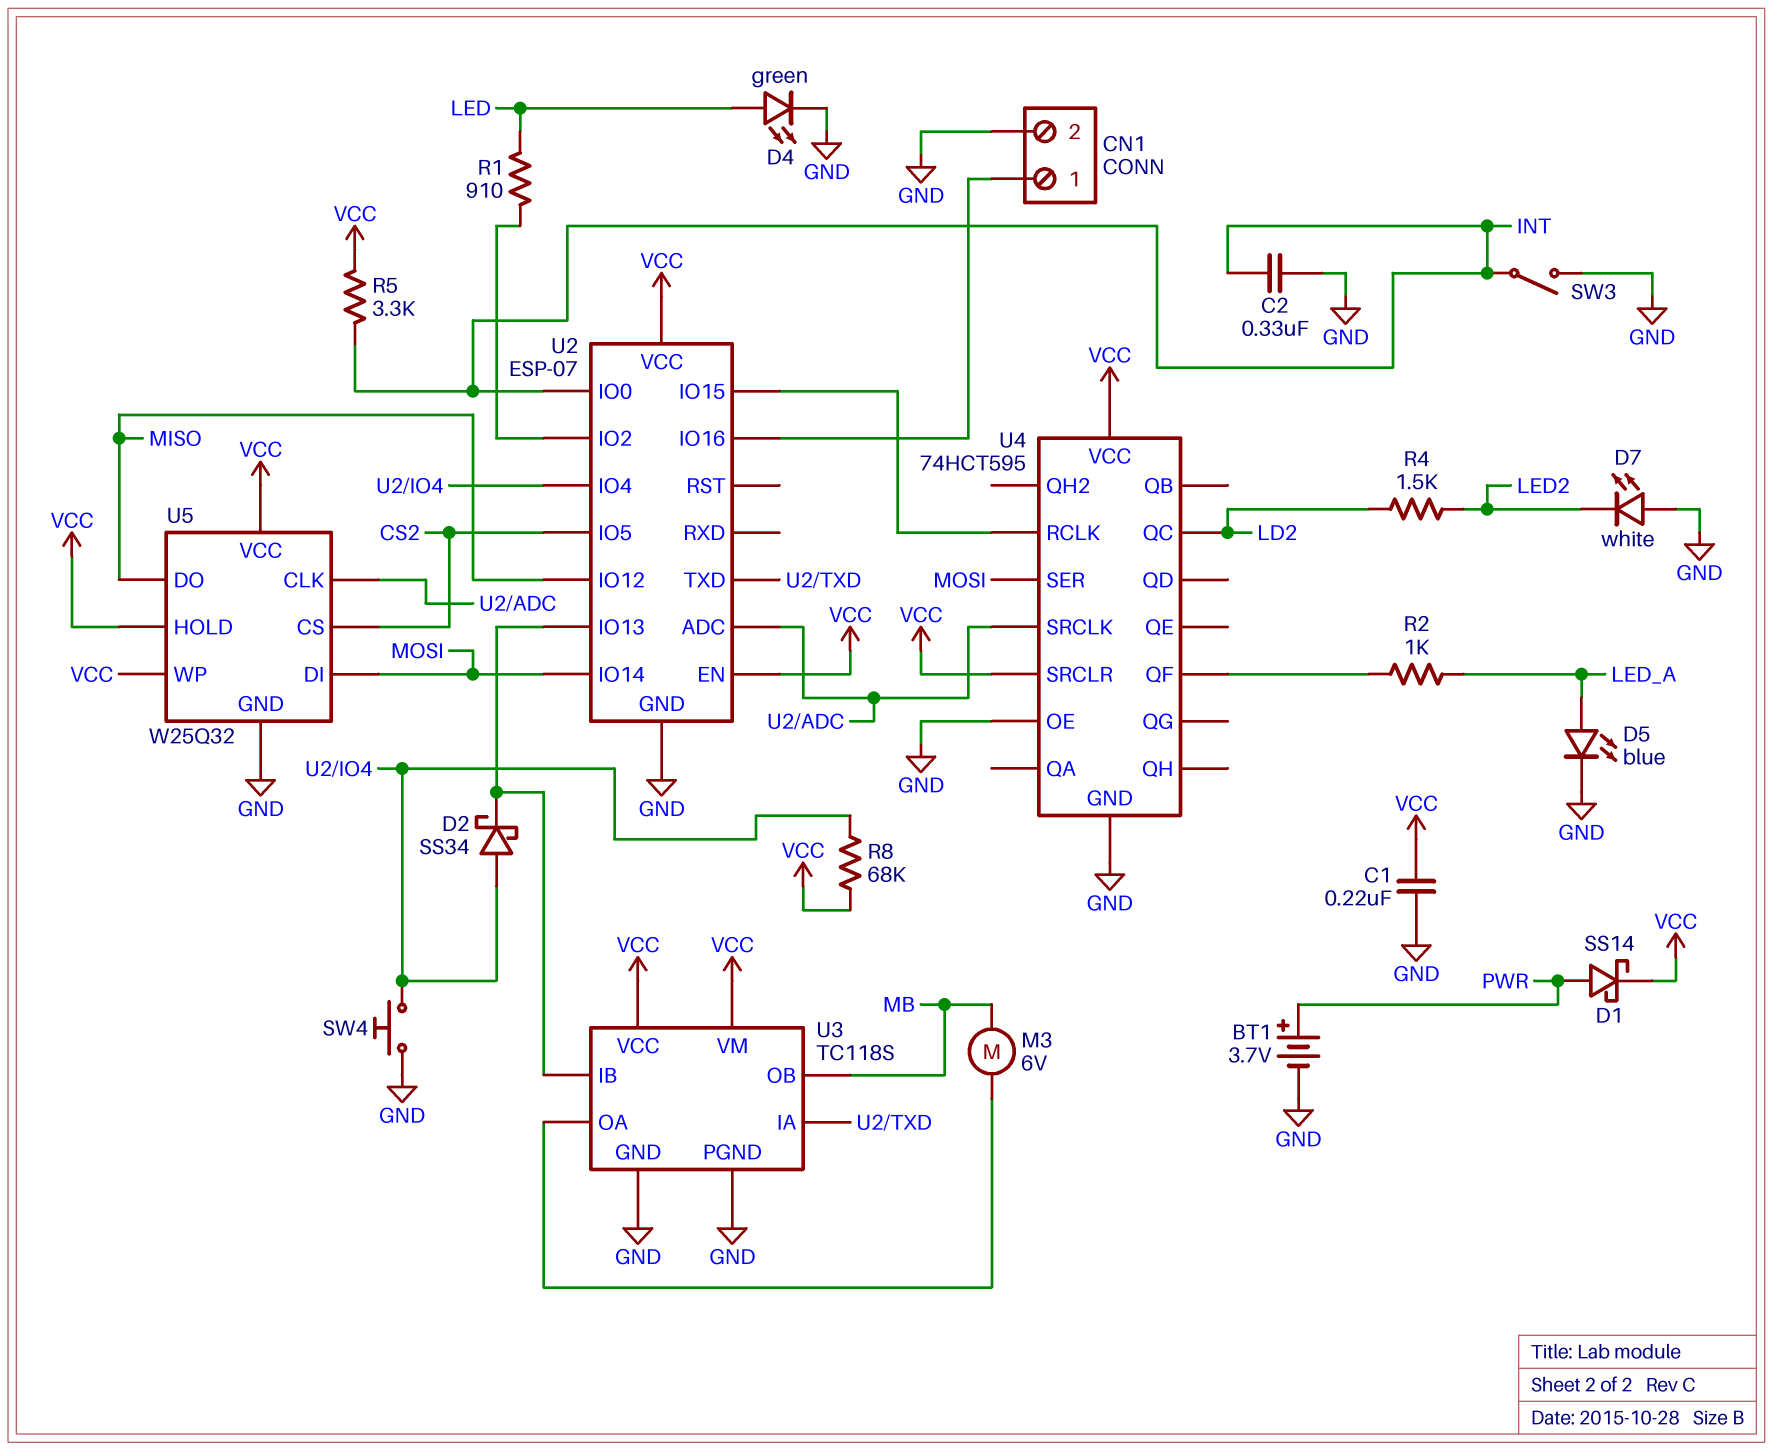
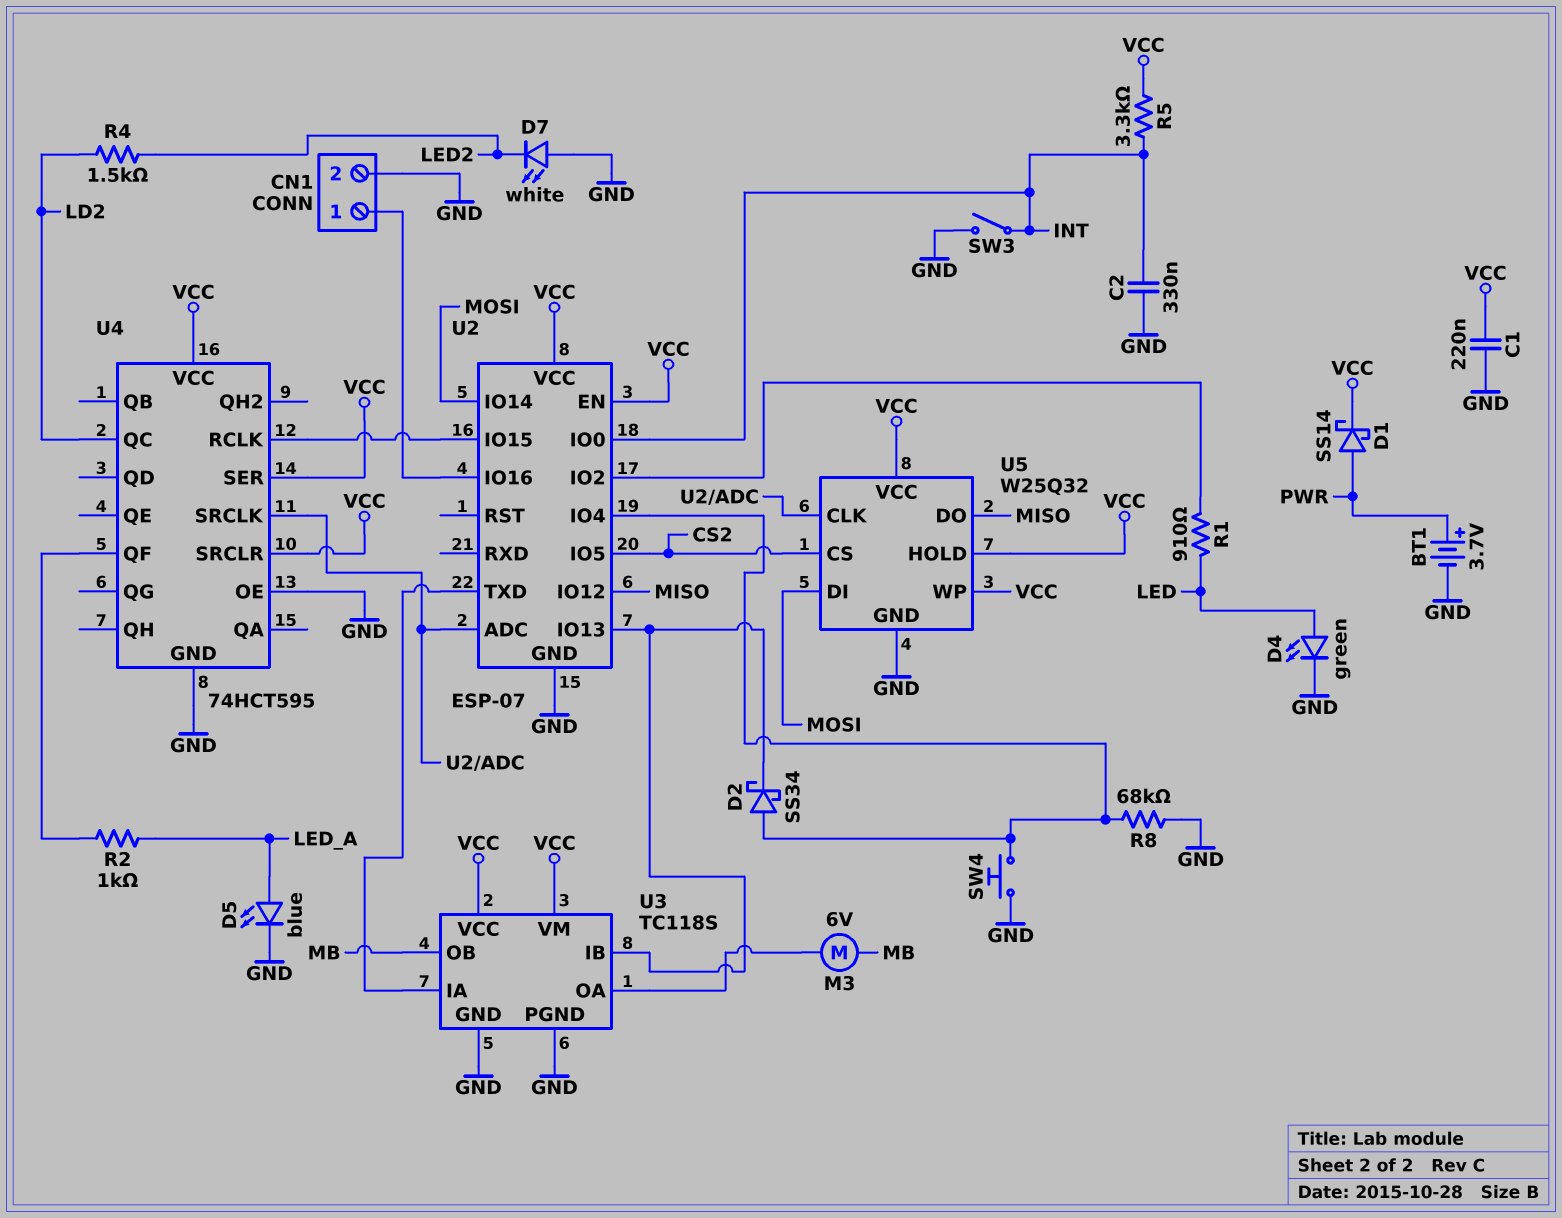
R8: 68k (U2/IO4, VCC) -> 68k (GND, U2/IO4)
U4 pin SER: MOSI -> VCC

